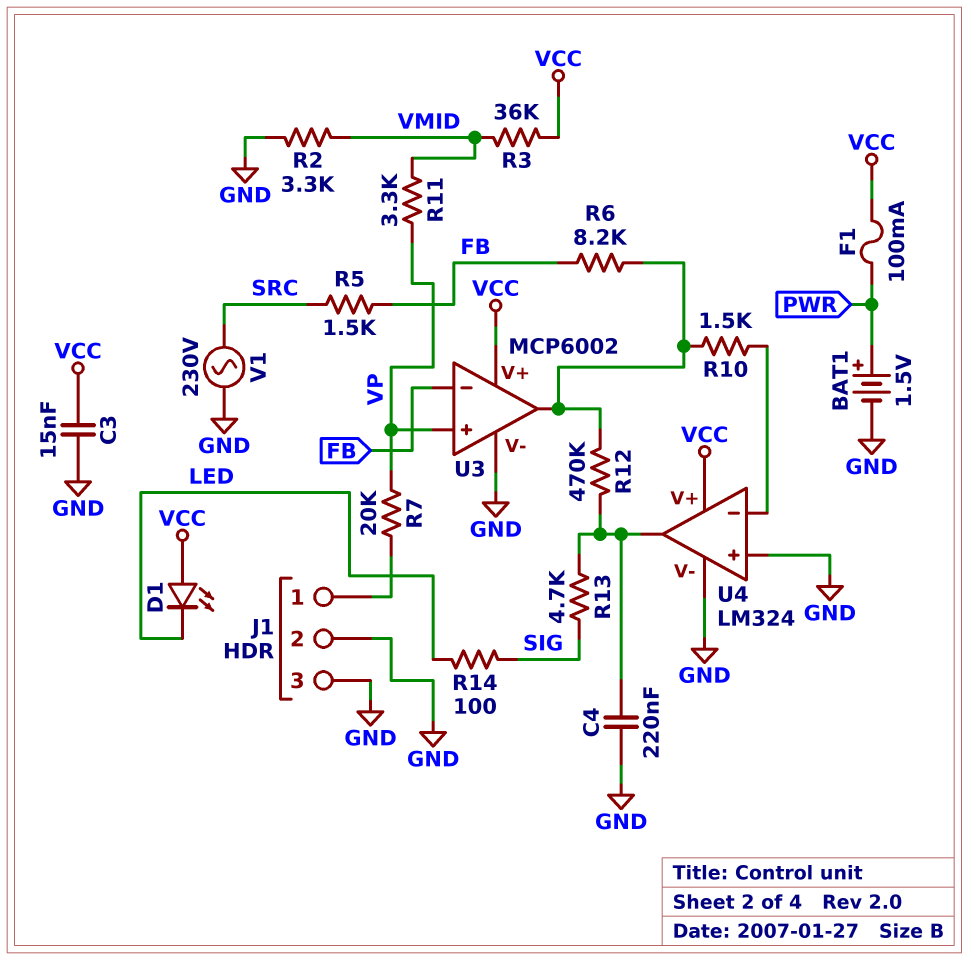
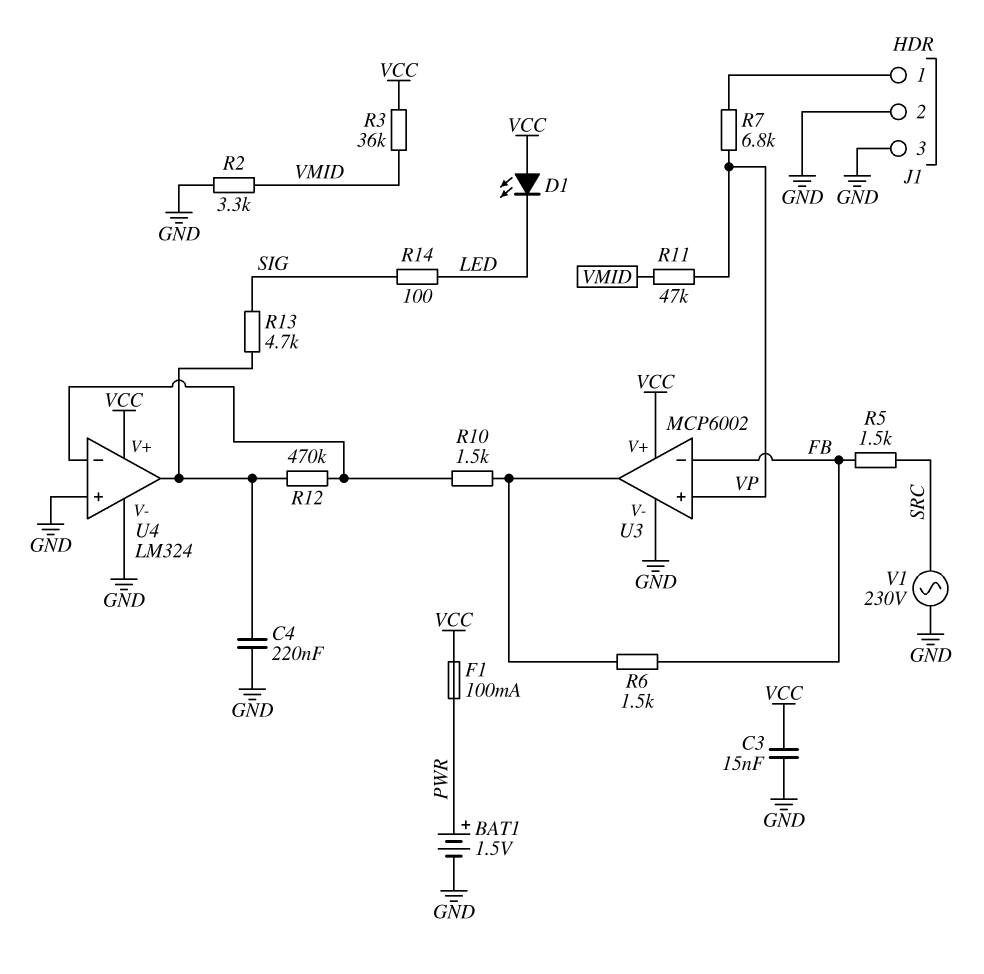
R6: 8.2k (FB, U3/out) -> 1.5k (FB, U3/out)
R7: 20k (J1/1, VP) -> 6.8k (J1/1, VP)
R11: 3.3k (VMID, VP) -> 47k (VMID, VP)
R12: 470k (U3/out, U4/out) -> 470k (U4/in-, U4/out)

